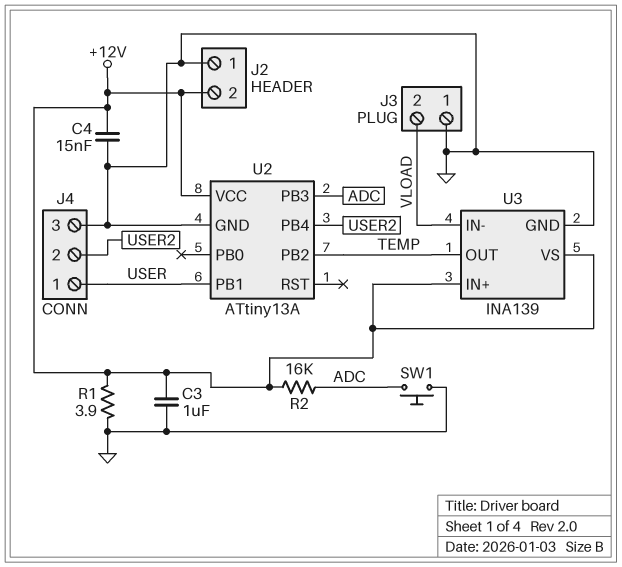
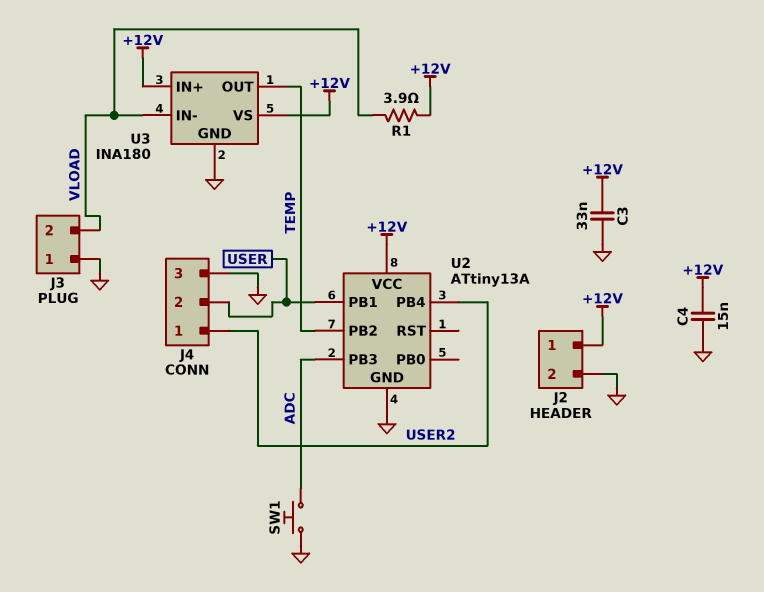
C3: 1uF (+12V, GND) -> 33nF (+12V, GND)
J2 pin 1: GND -> +12V
J2 pin 2: +12V -> GND
J4 pin 1: USER -> USER2
J4 pin 2: USER2 -> USER
R1: 3.9 (+12V, GND) -> 3.9 (+12V, VLOAD)
R2: 16k (+12V, ADC) -> none
U3: INA139 -> INA180

